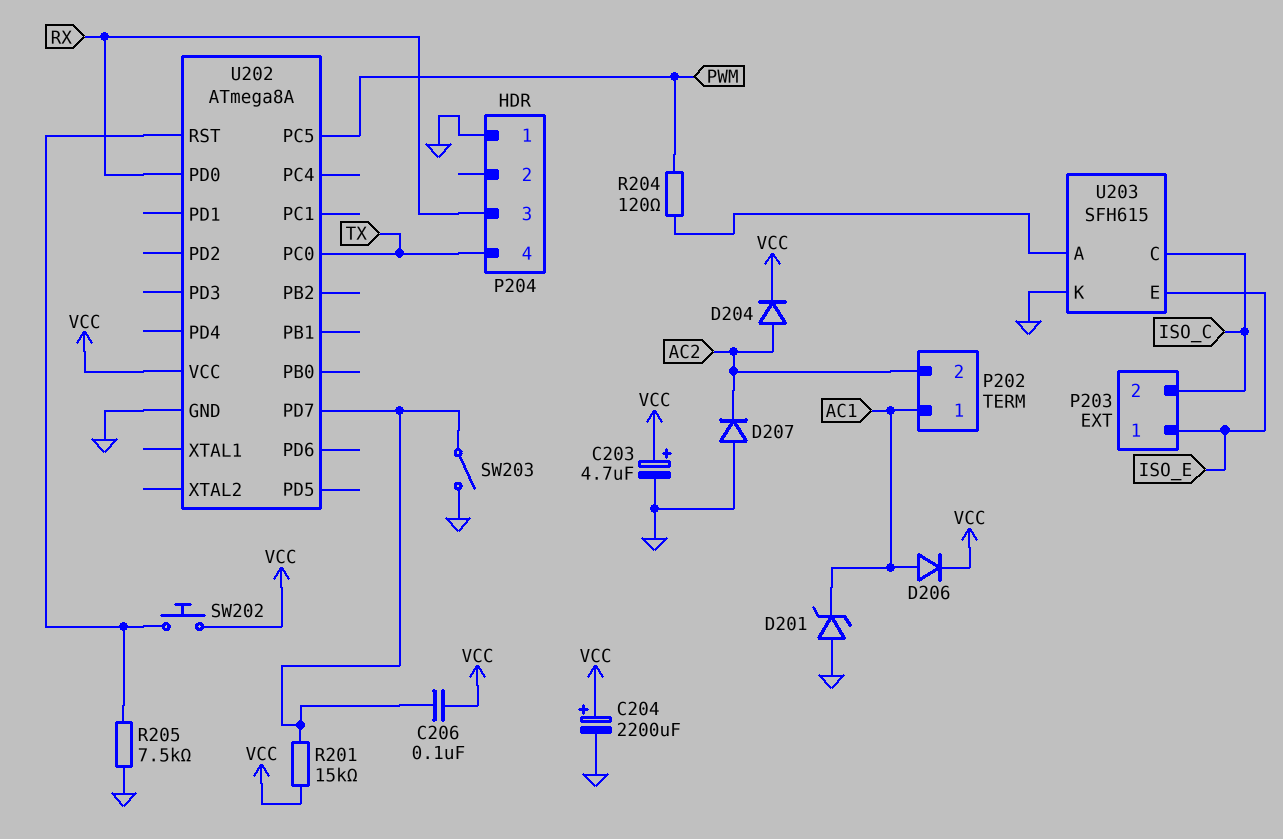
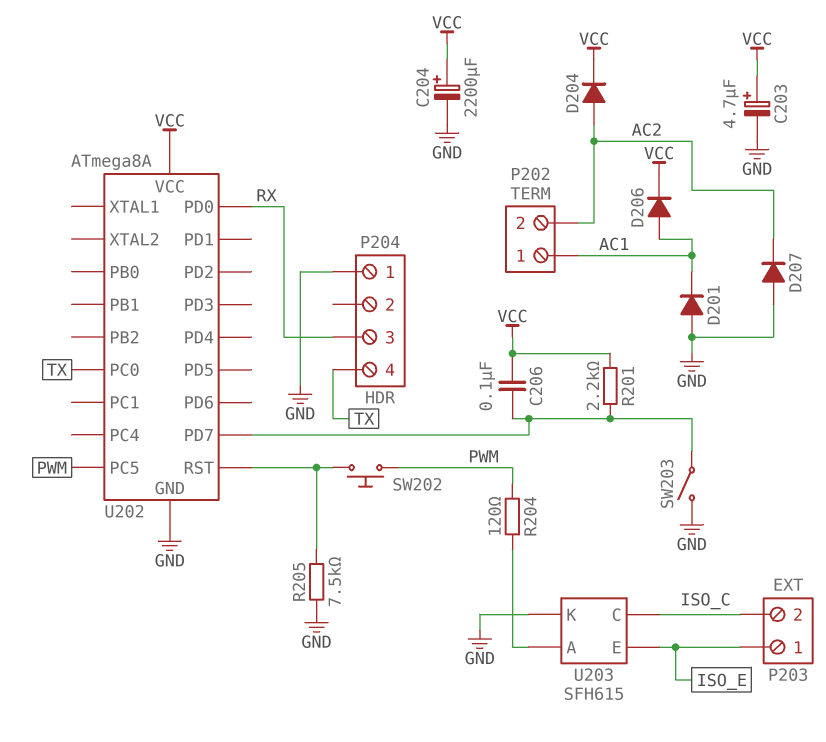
D201: zener (A GND, K AC1) -> diode (A GND, K AC1)
R201: 15k (U202/PD7, VCC) -> 2.2k (U202/PD7, VCC)
SW202: button (U202/RST, VCC) -> button (PWM, U202/RST)

